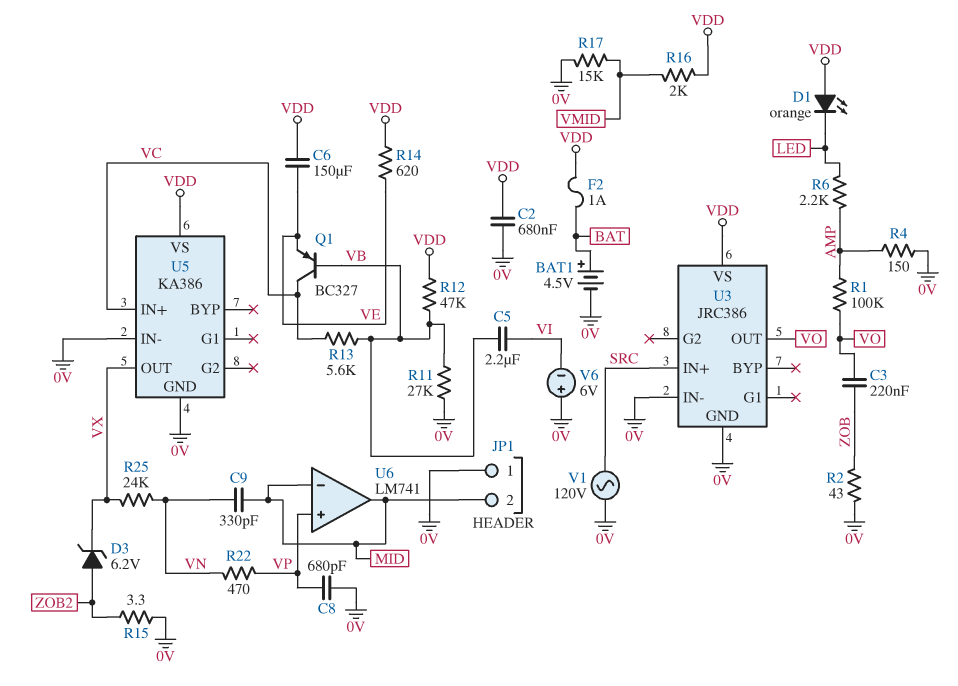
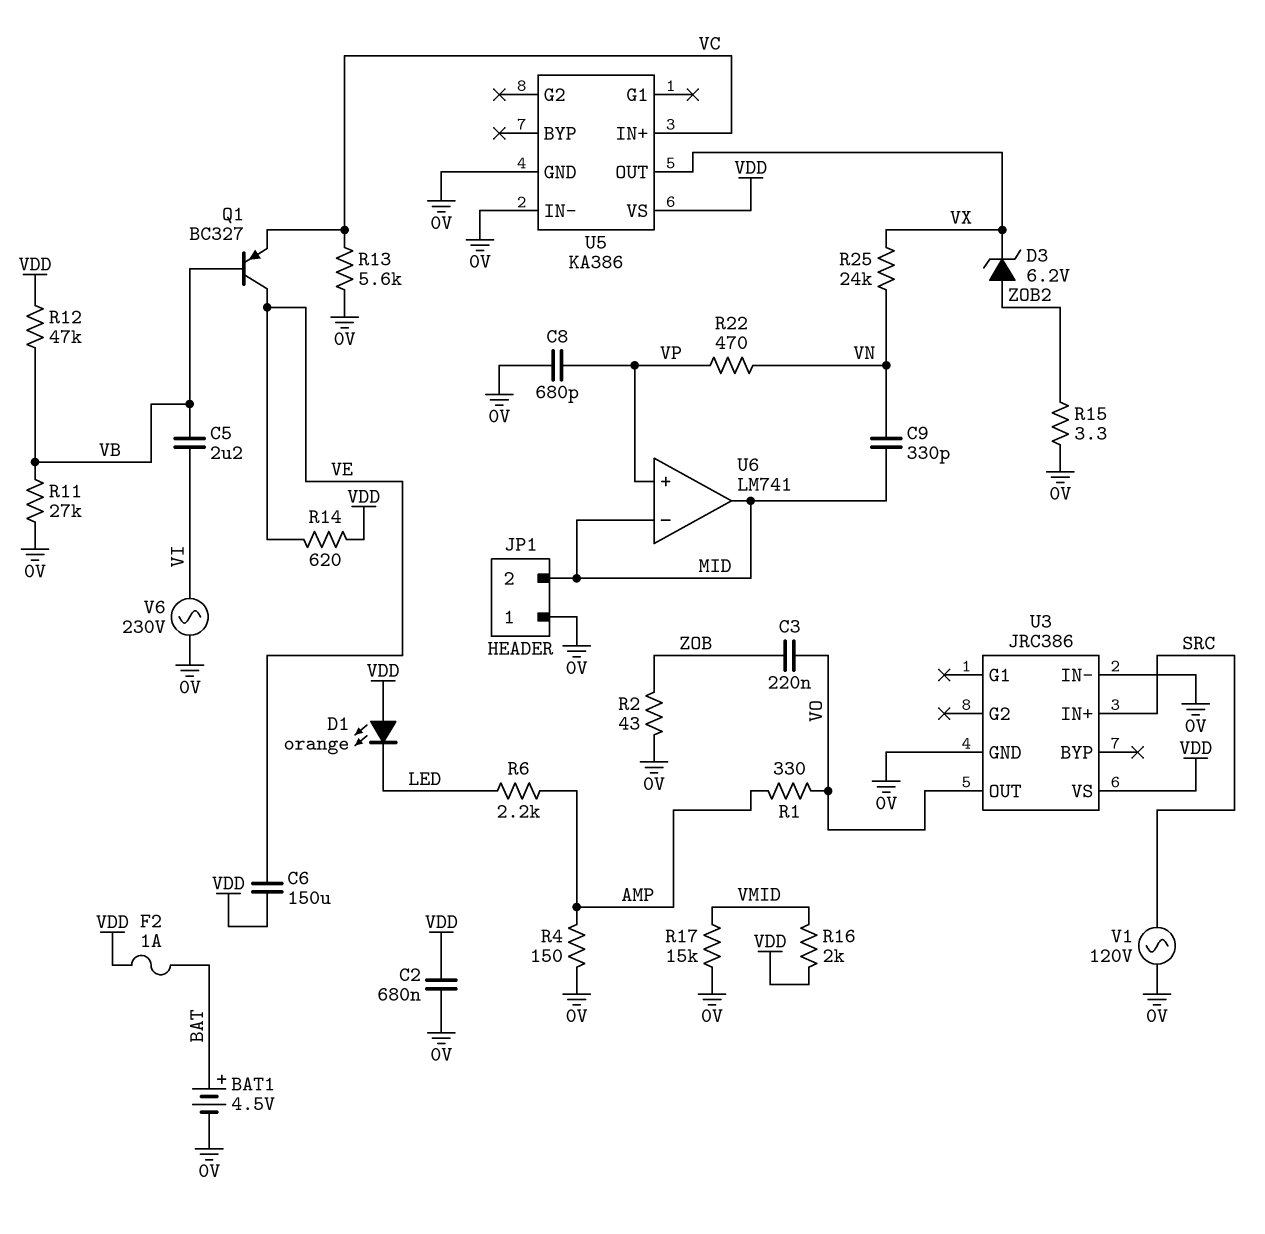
Q1: PNP BC327 (B VB, C VC, E VE) -> PNP BC327 (B VB, C VE, E VC)
R1: 100k (AMP, VO) -> 330 (AMP, VO)
R13: 5.6k (VB, VC) -> 5.6k (0V, VC)
V6: 6V (plus 0V, minus VI) -> AC 230V (0V, VI)

